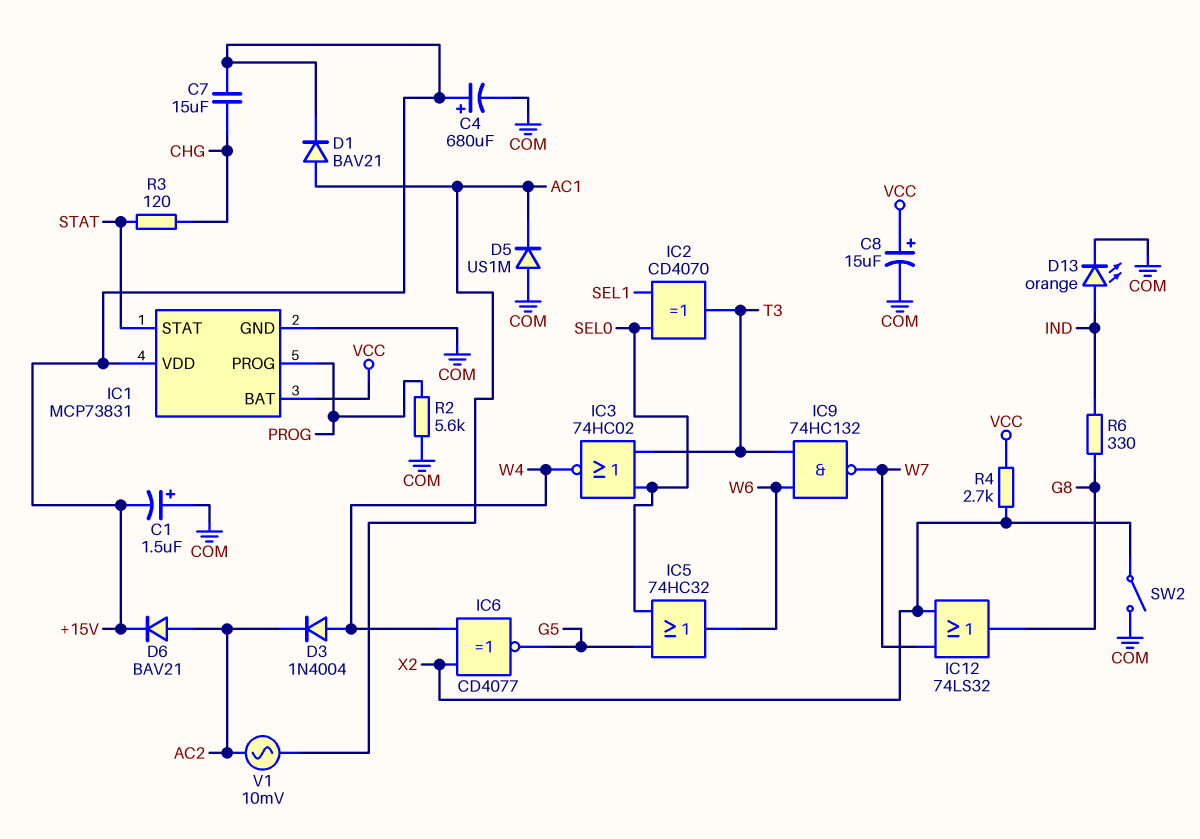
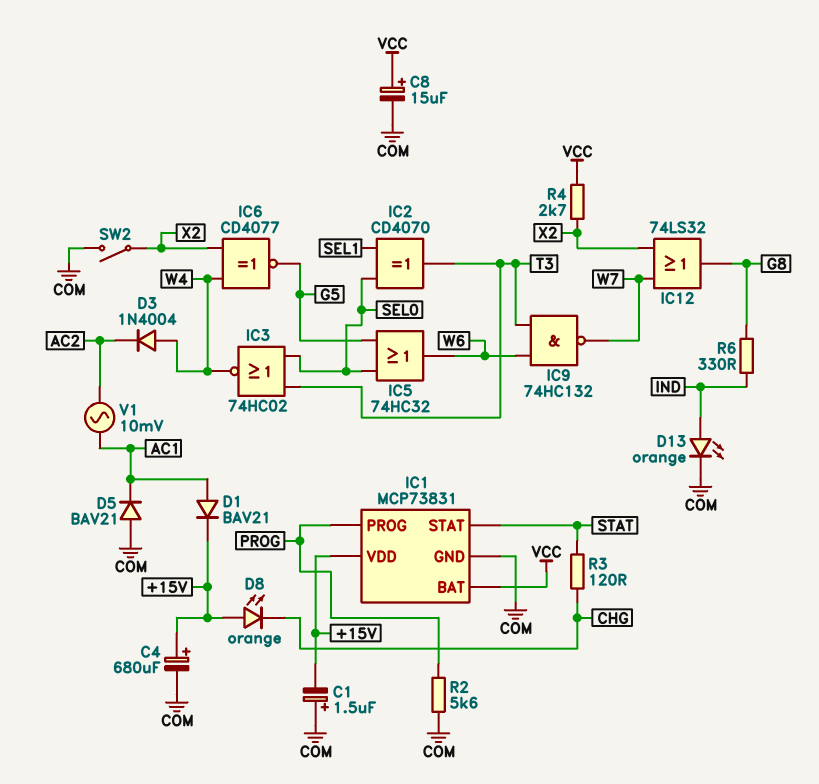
C7: 15uF (+15V, CHG) -> none
D5: diode US1M (A COM, K AC1) -> diode BAV21 (A COM, K AC1)
D6: diode BAV21 (A AC2, K +15V) -> none
D8: none -> LED orange (A +15V, K CHG)

